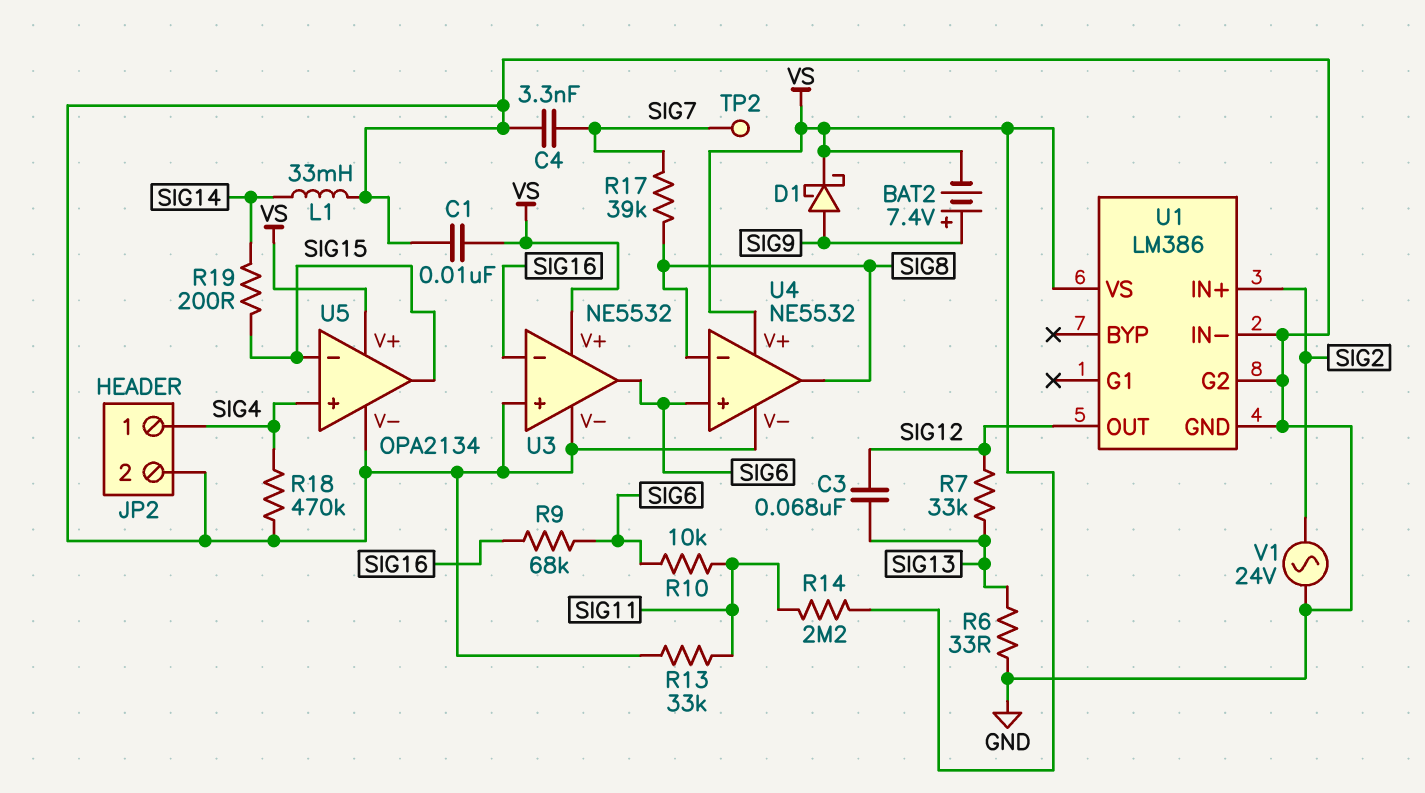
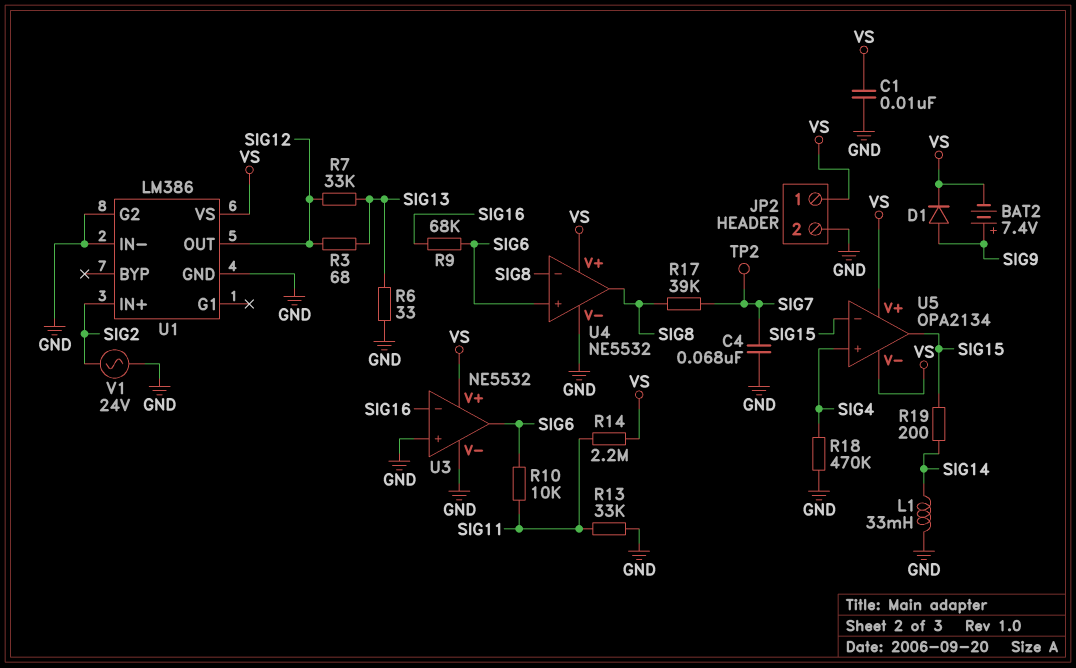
C3: 68nF (SIG12, SIG13) -> none
C4: 3.3nF (GND, SIG7) -> 68nF (GND, SIG7)
D1: schottky (A SIG9, K VS) -> diode (A SIG9, K VS)
JP2 pin 1: SIG4 -> VS
R3: none -> 68 (SIG12, SIG13)
U5 pin V-: GND -> VS

